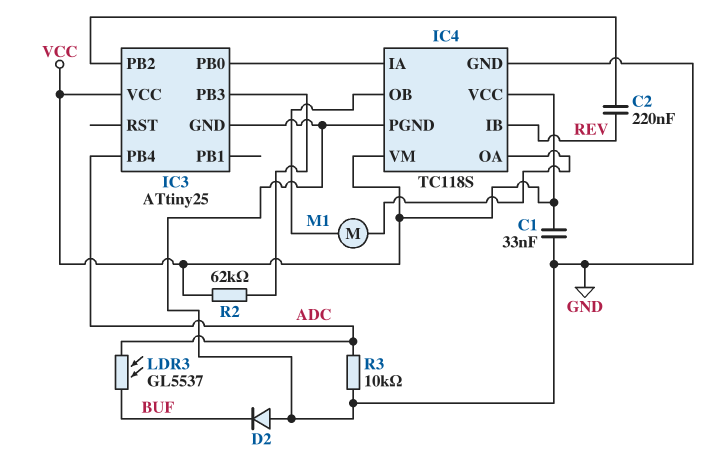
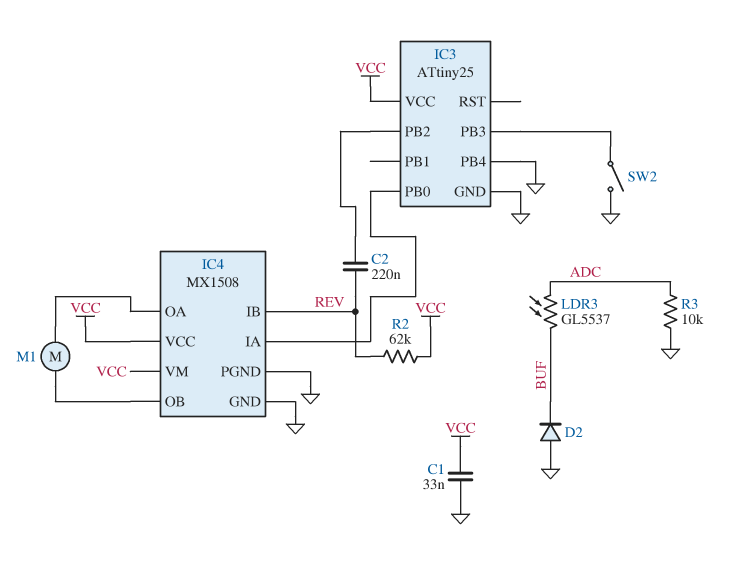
IC3 pin PB4: ADC -> GND
IC4: TC118S -> MX1508
R2: 62k (IC3/PB3, VCC) -> 62k (REV, VCC)
SW2: none -> switch (GND, IC3/PB3)

